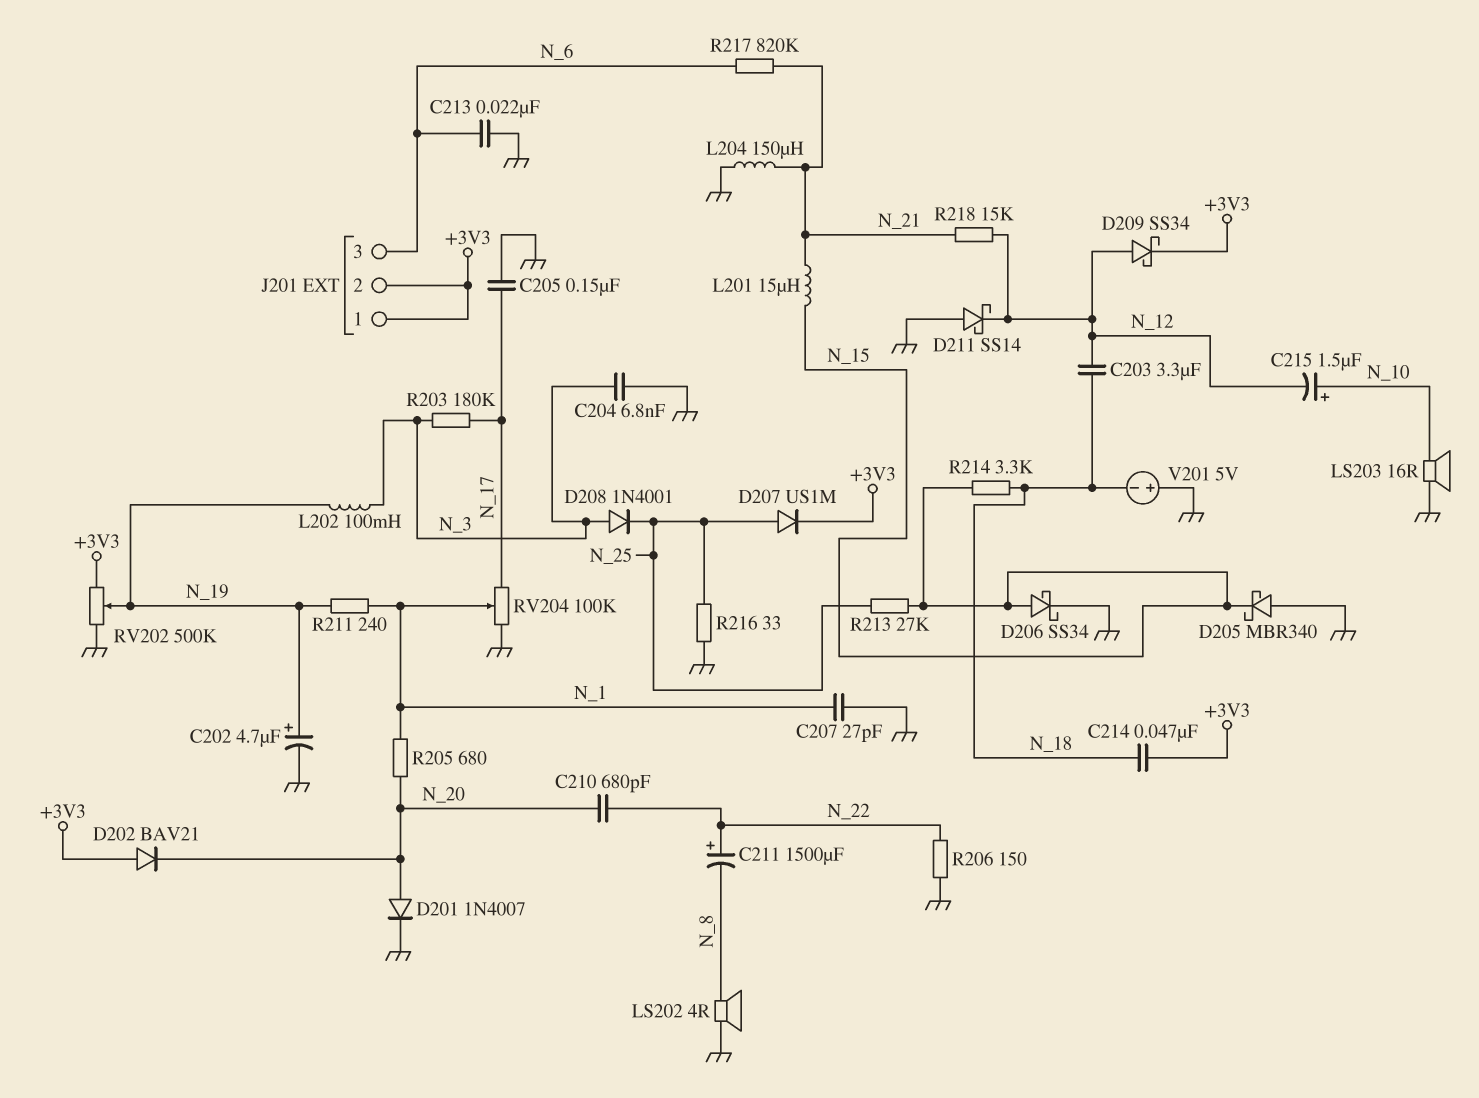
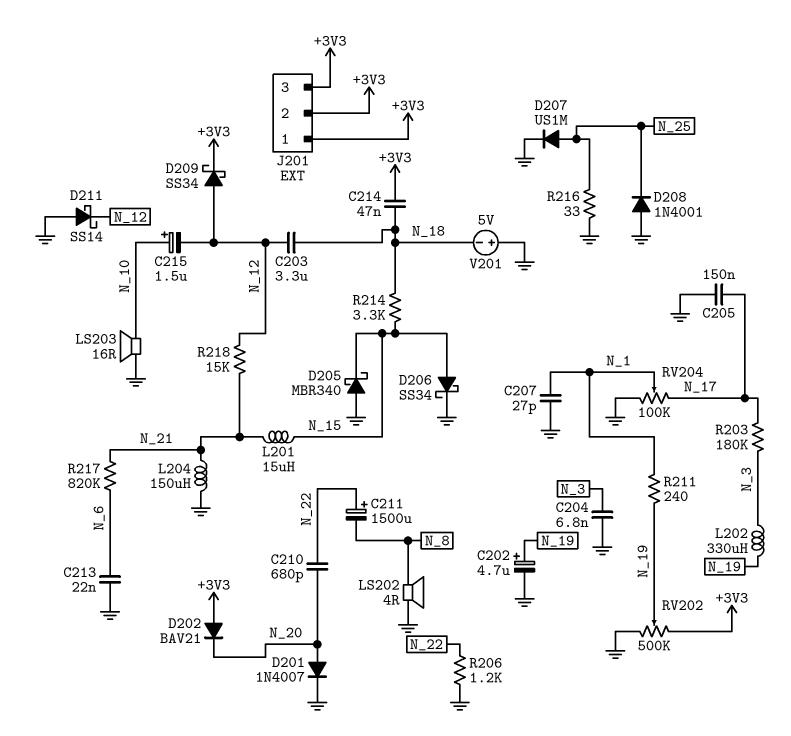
D207: diode US1M (A N_25, K +3V3) -> diode US1M (A N_25, K GND)
D208: diode 1N4001 (A N_3, K N_25) -> diode 1N4001 (A GND, K N_25)
J201 pin 3: N_6 -> +3V3
L202: 100mH (N_3, N_19) -> 330uH (N_3, N_19)
R205: 680 (N_1, N_20) -> none
R206: 150 (GND, N_22) -> 1.2k (GND, N_22)
R213: 27k (N_15, N_25) -> none

